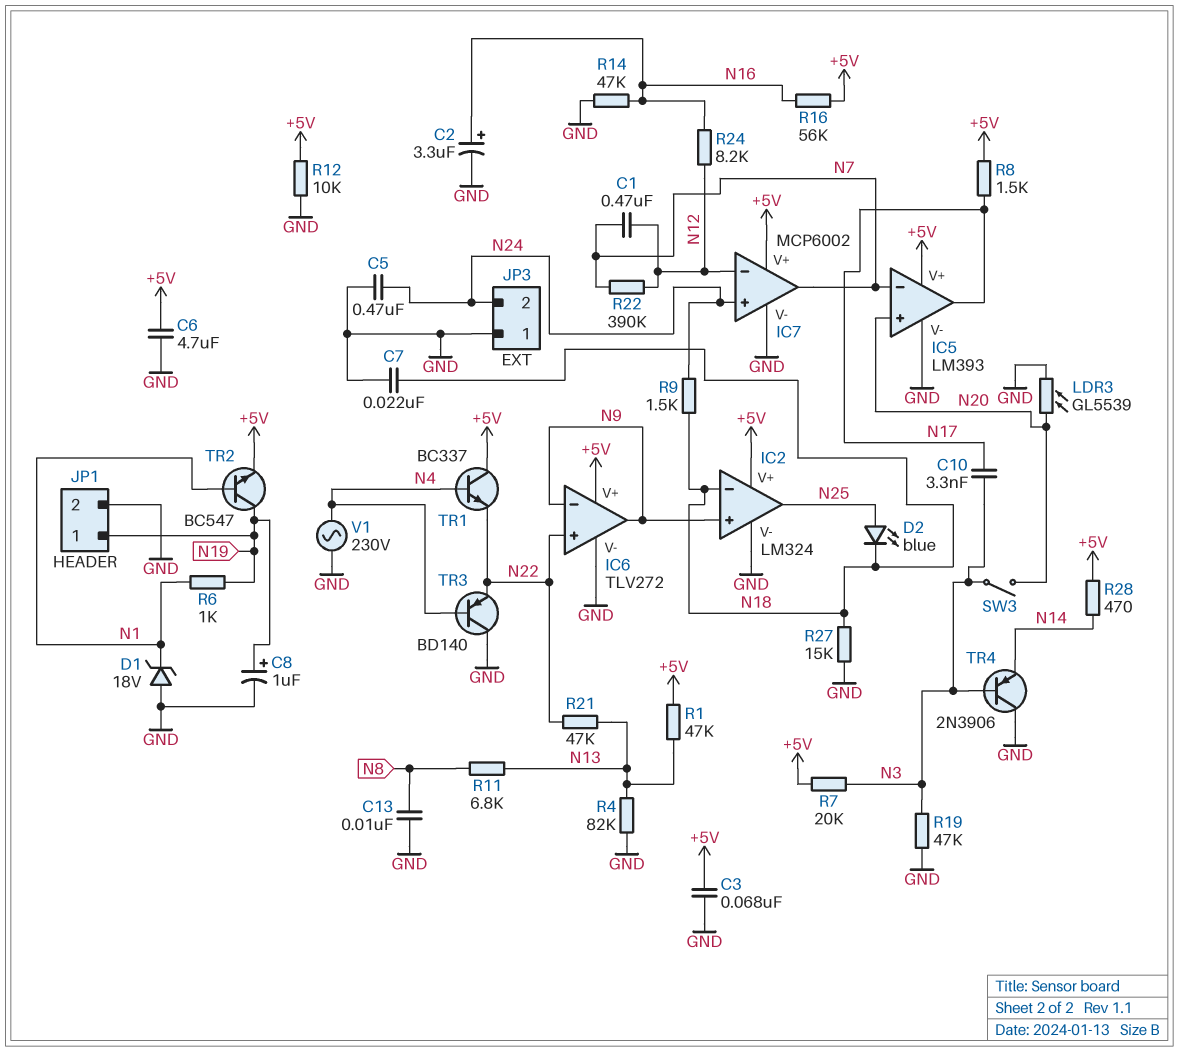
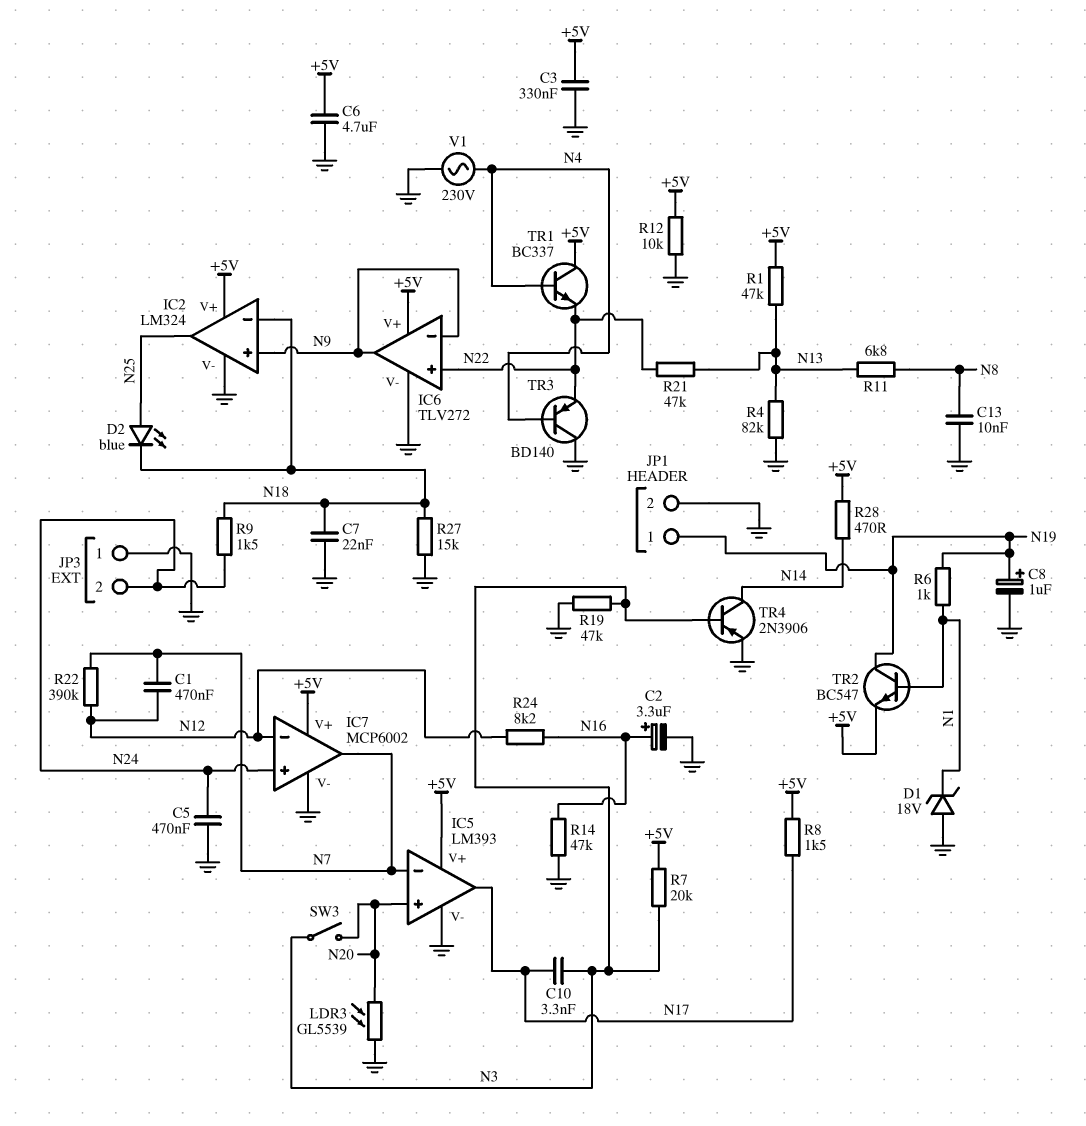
C3: 68nF (+5V, GND) -> 330nF (+5V, GND)
R16: 56k (+5V, N16) -> none
TR4: PNP 2N3906 (B N3, C GND, E N14) -> PNP 2N3906 (B N3, C N14, E GND)

